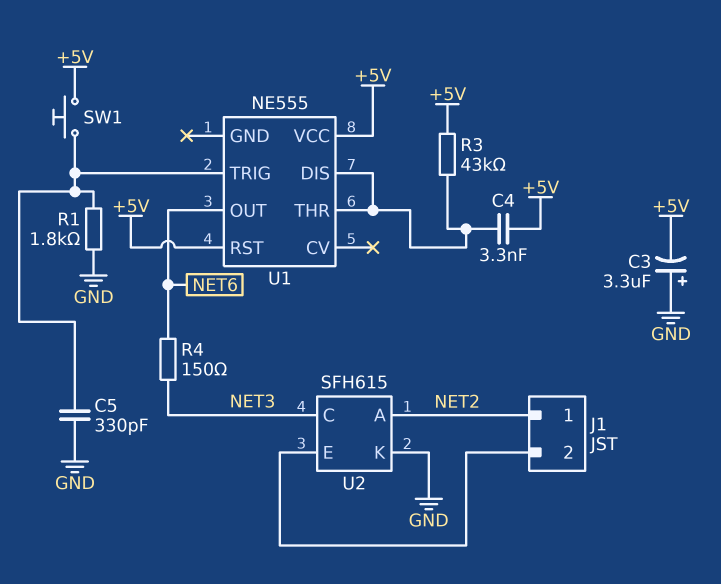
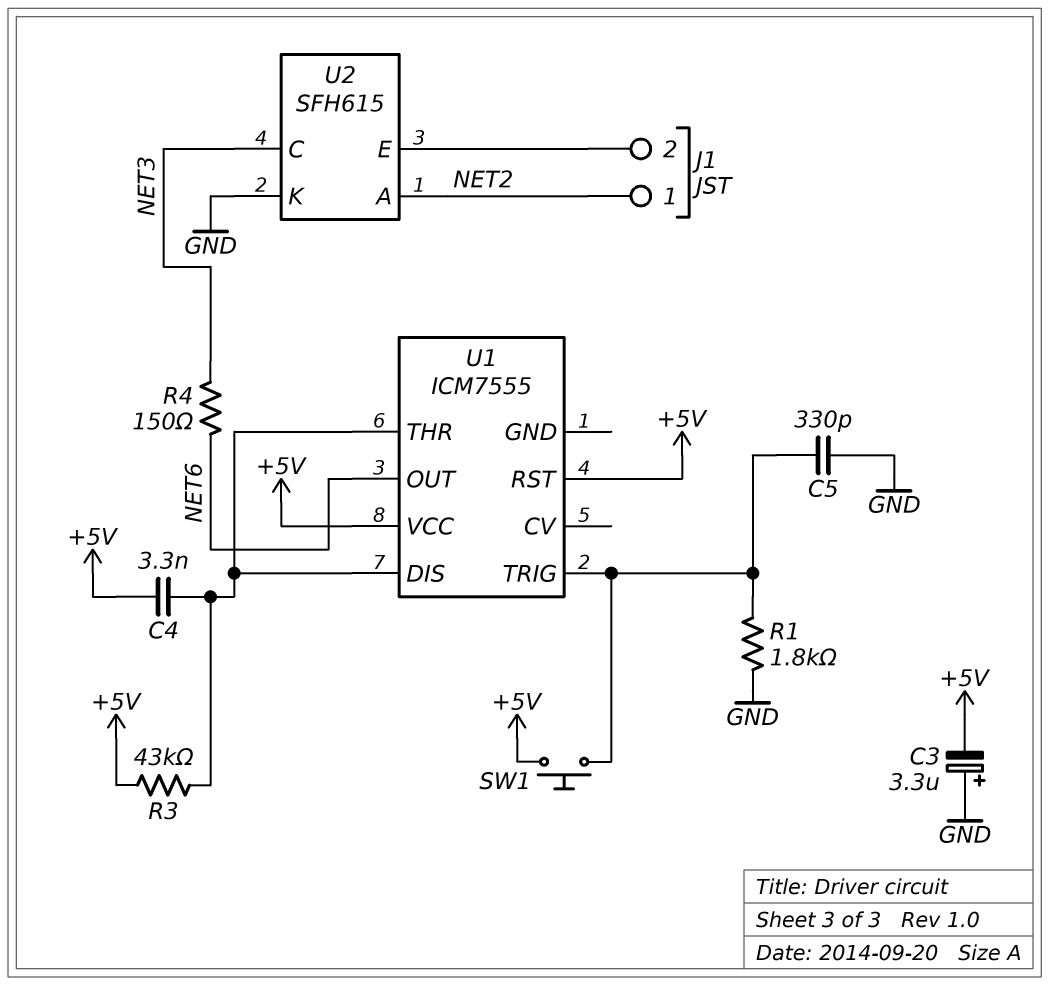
U1: NE555 -> ICM7555

